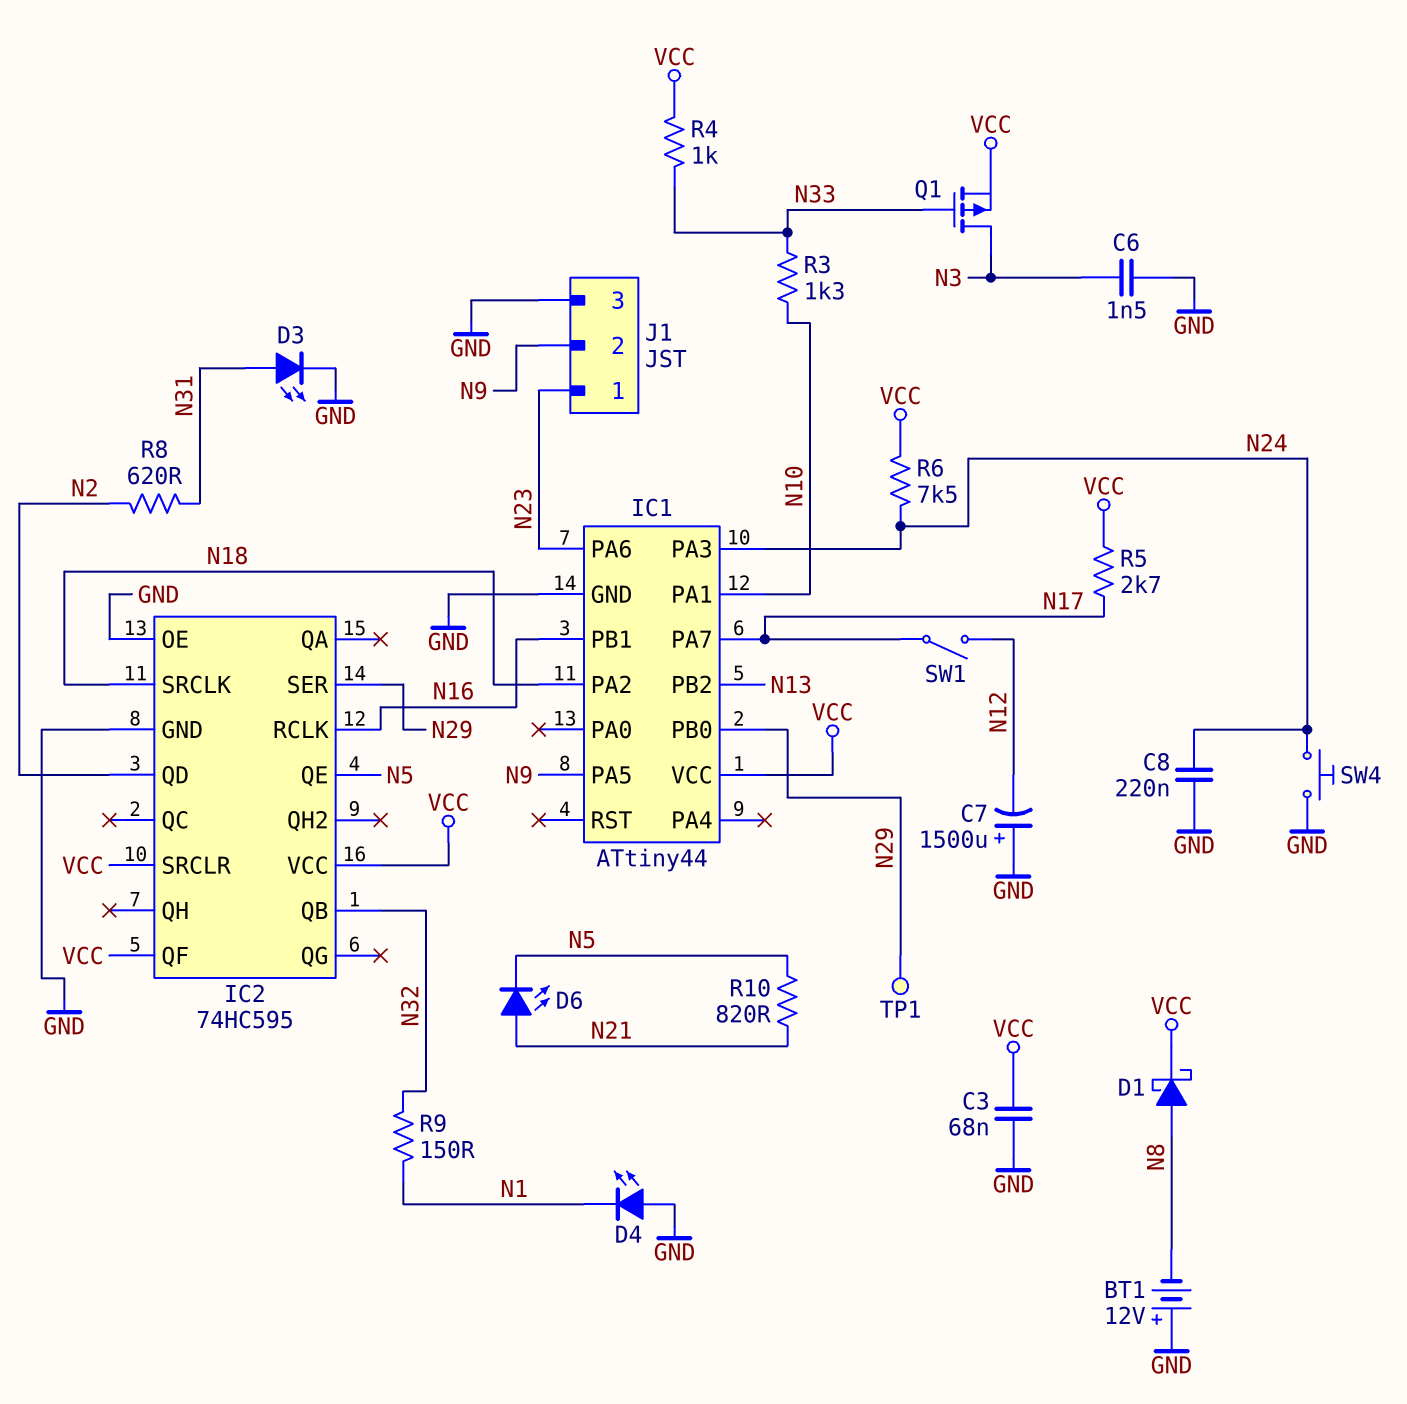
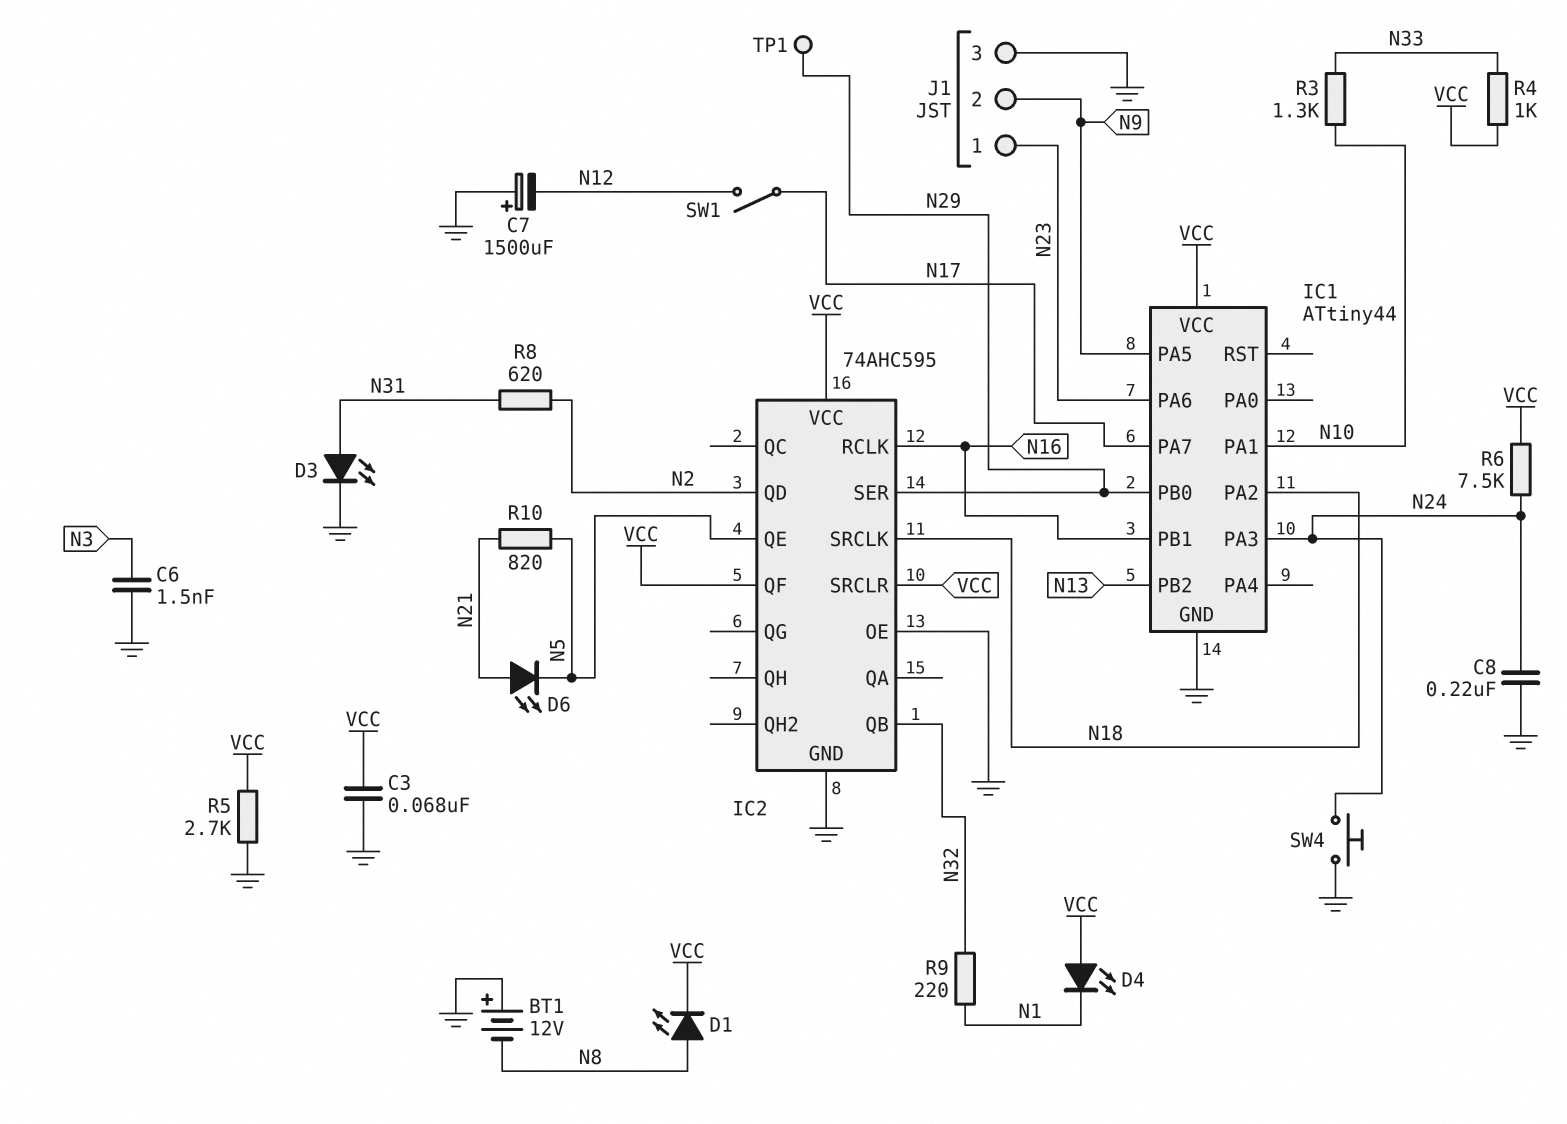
D1: schottky (A N8, K VCC) -> LED (A N8, K VCC)
D4: LED (A GND, K N1) -> LED (A VCC, K N1)
IC2: 74HC595 -> 74AHC595
Q1: PMOS (G N33, D N3, S VCC) -> none
R5: 2.7k (N17, VCC) -> 2.7k (GND, VCC)
R9: 150 (N1, N32) -> 220 (N1, N32)

